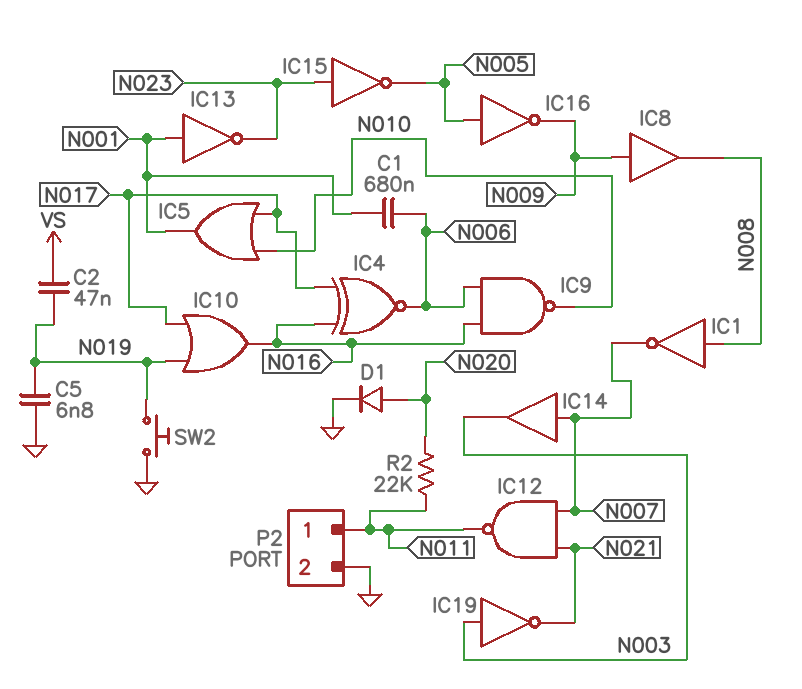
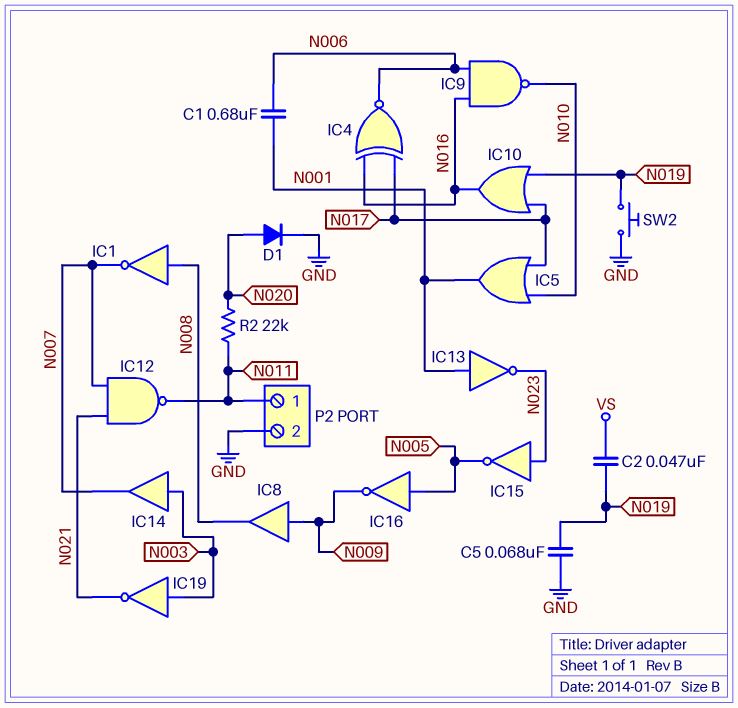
C5: 6.8nF (GND, N019) -> 68nF (GND, N019)
IC14: buffer (in N007, out N003) -> buffer (in N003, out N007)

